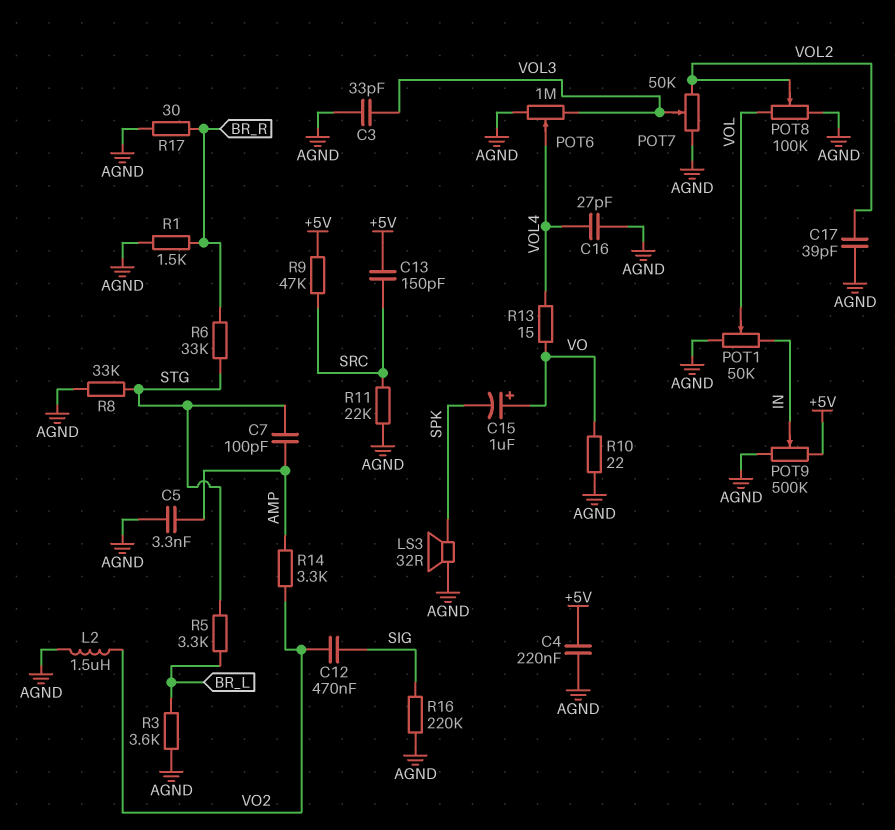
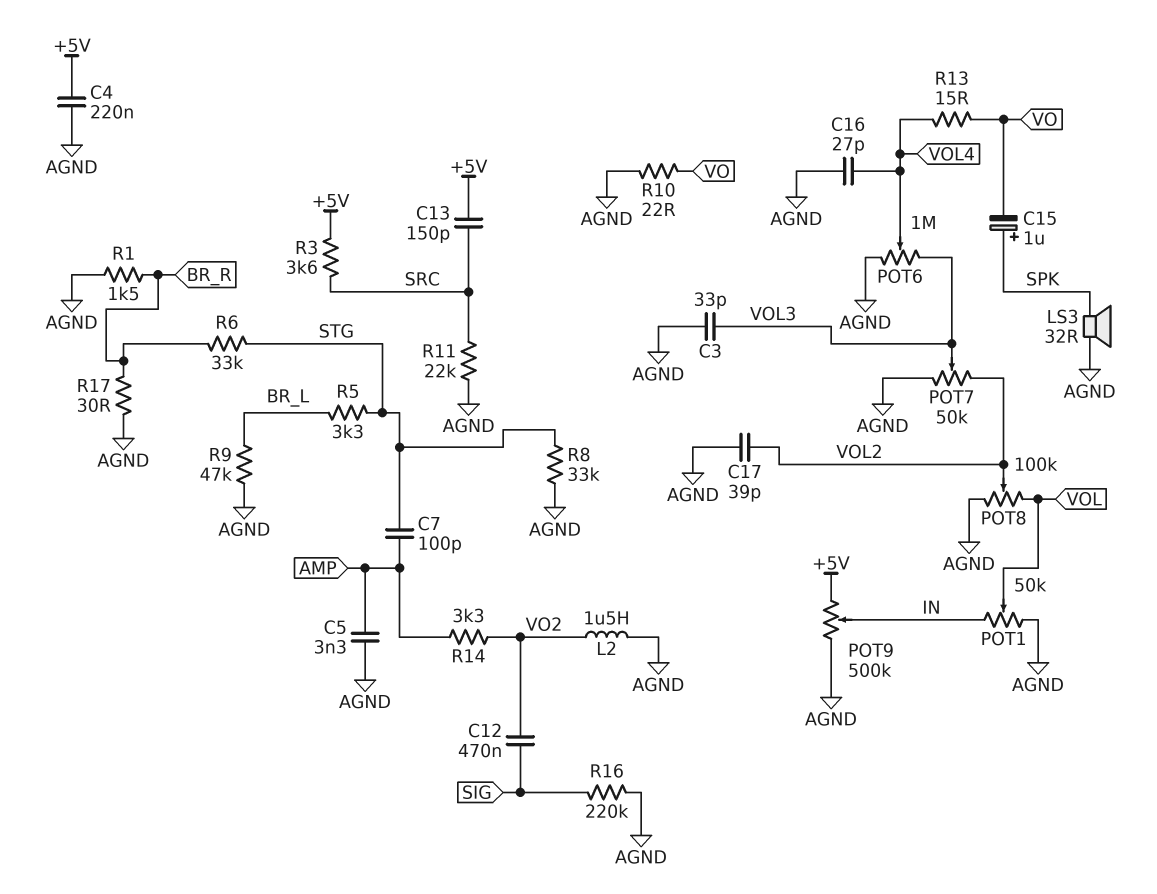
C15: 1uF (plus VO, minus SPK) -> 1uF (plus SPK, minus VO)
R3: 3.6k (AGND, BR_L) -> 3.6k (+5V, SRC)
R9: 47k (+5V, SRC) -> 47k (AGND, BR_L)

